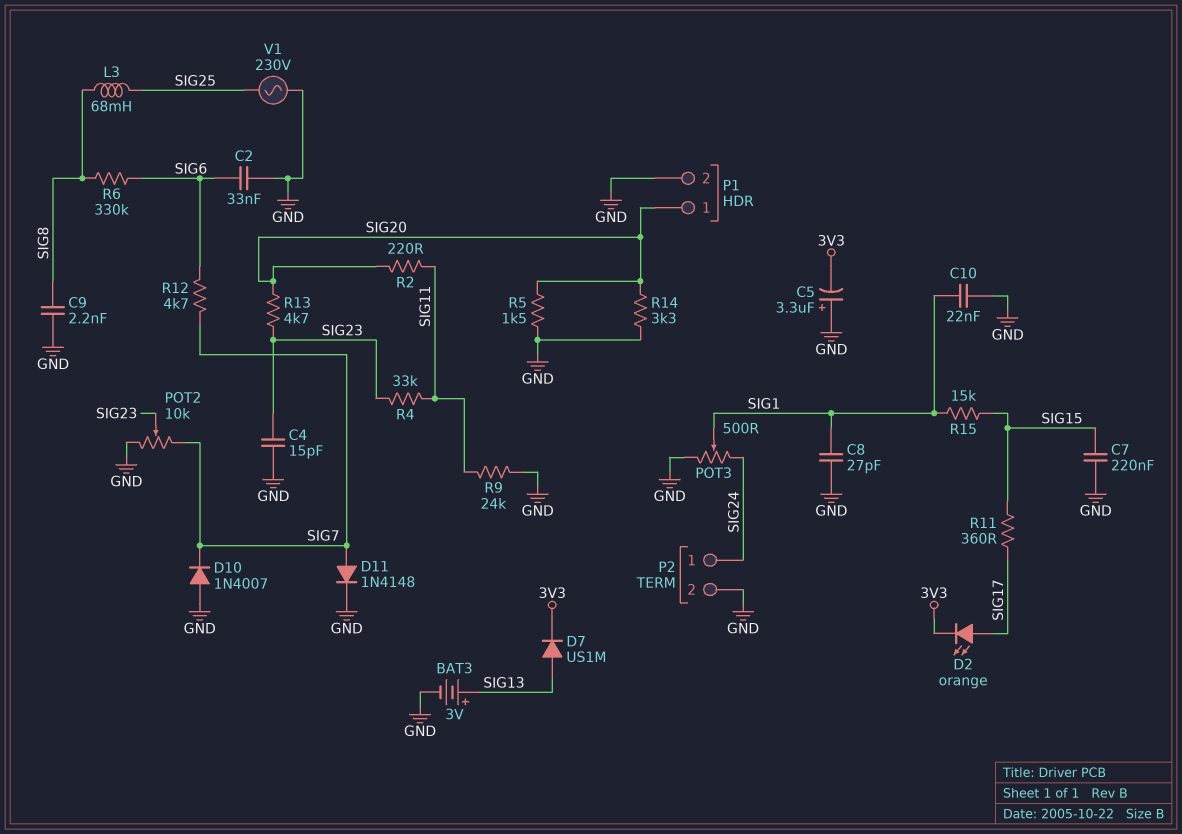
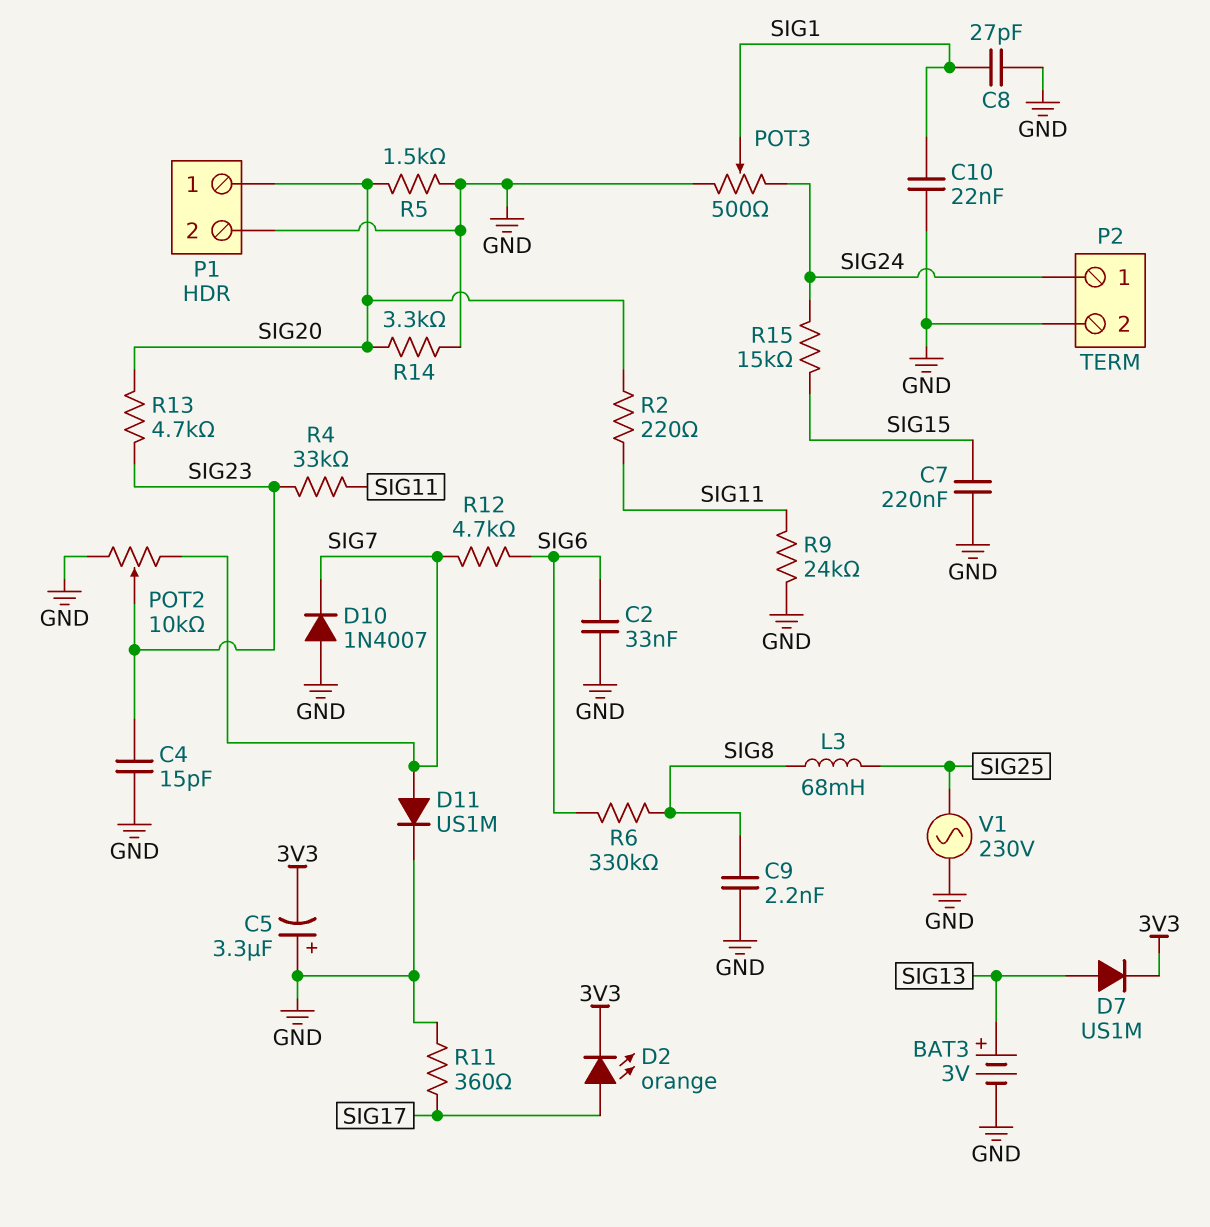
D11: diode 1N4148 (A SIG7, K GND) -> diode US1M (A SIG7, K GND)
R11: 360 (SIG15, SIG17) -> 360 (GND, SIG17)
R15: 15k (SIG1, SIG15) -> 15k (SIG15, SIG24)

